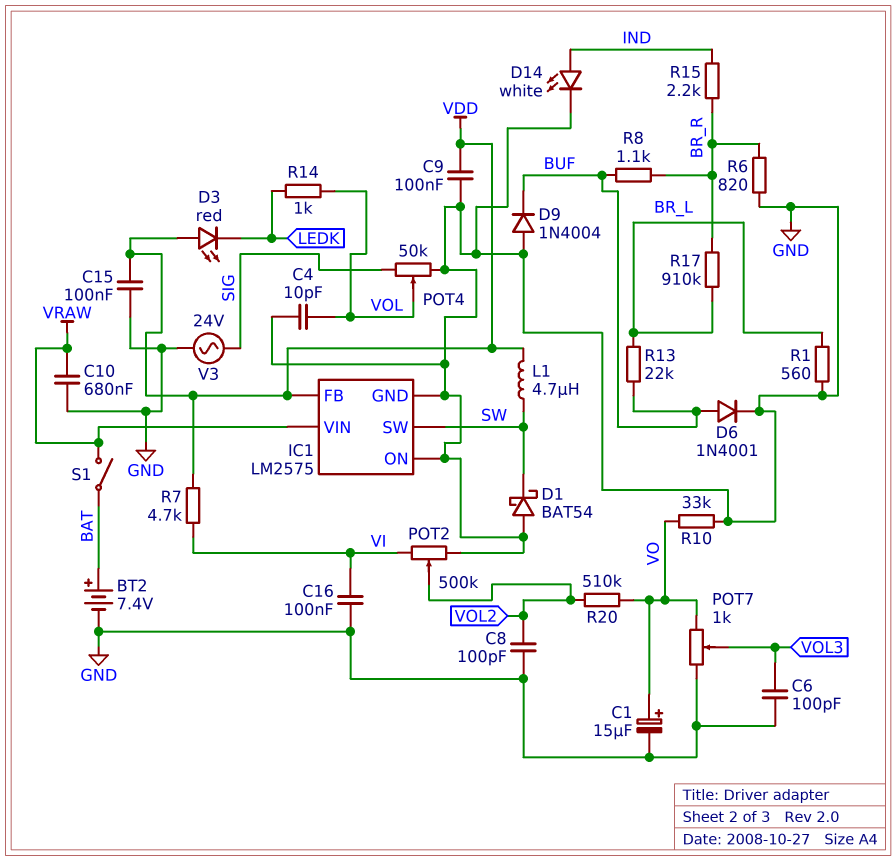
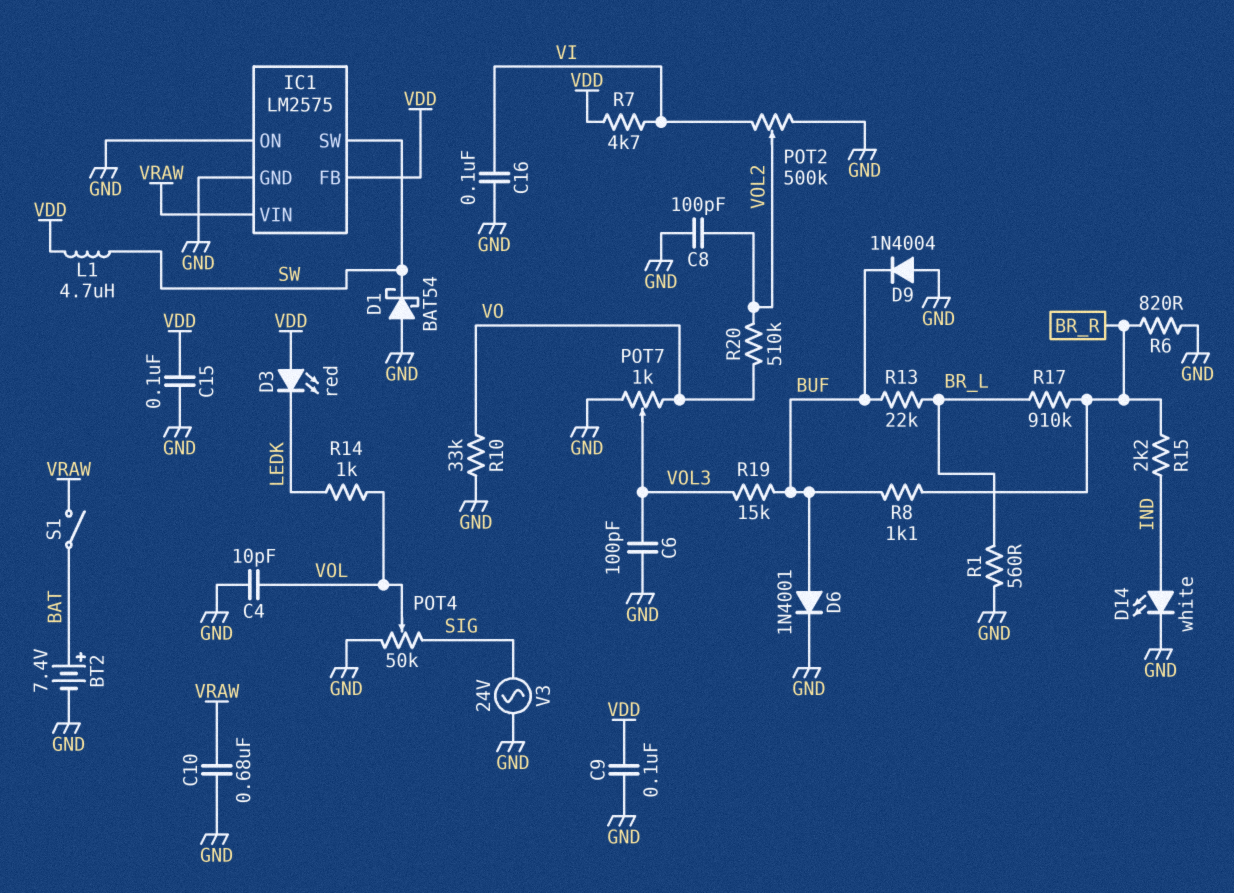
C1: 15uF (plus VO, minus GND) -> none
R19: none -> 15k (BUF, VOL3)

